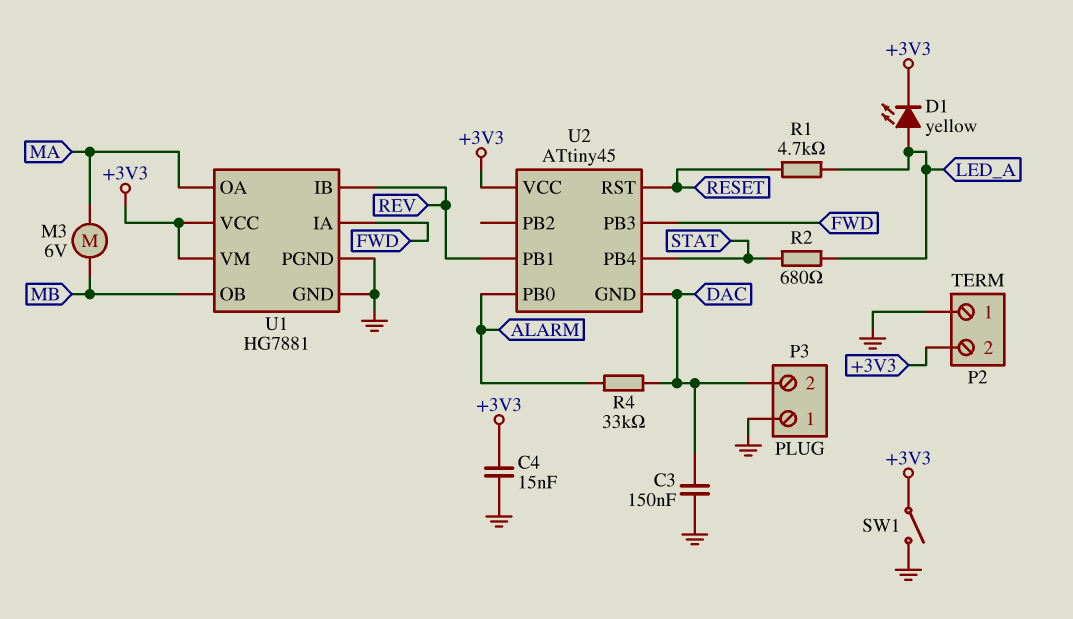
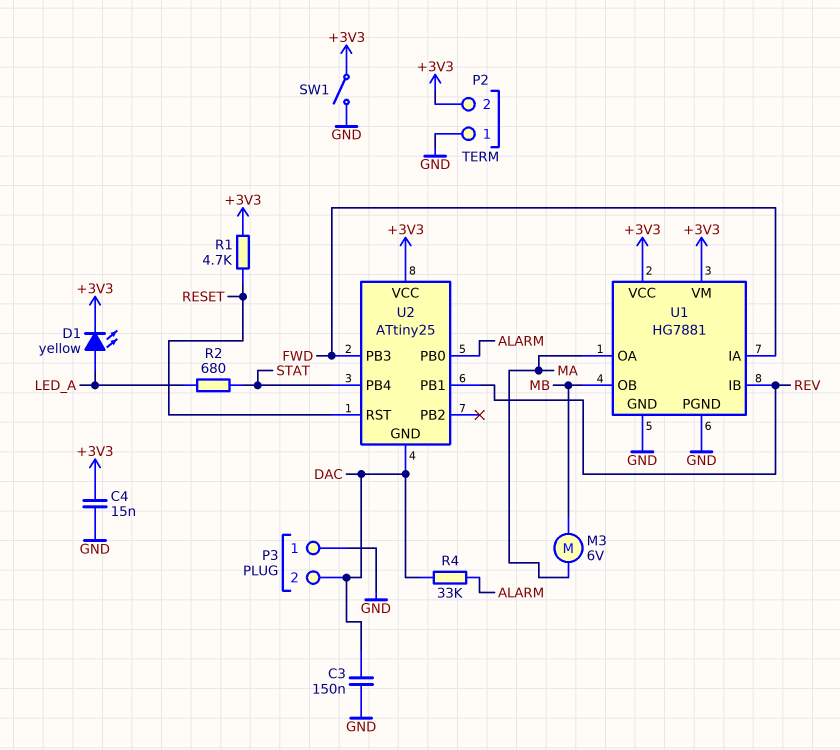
R1: 4.7k (LED_A, RESET) -> 4.7k (+3V3, RESET)
U2: ATtiny45 -> ATtiny25

